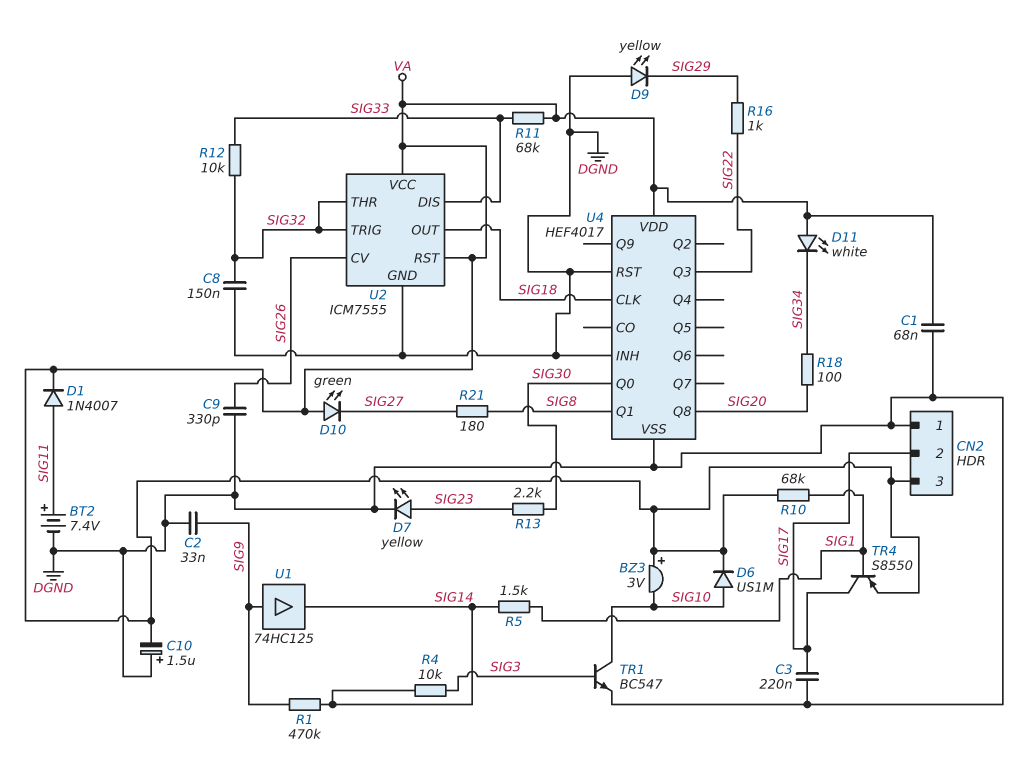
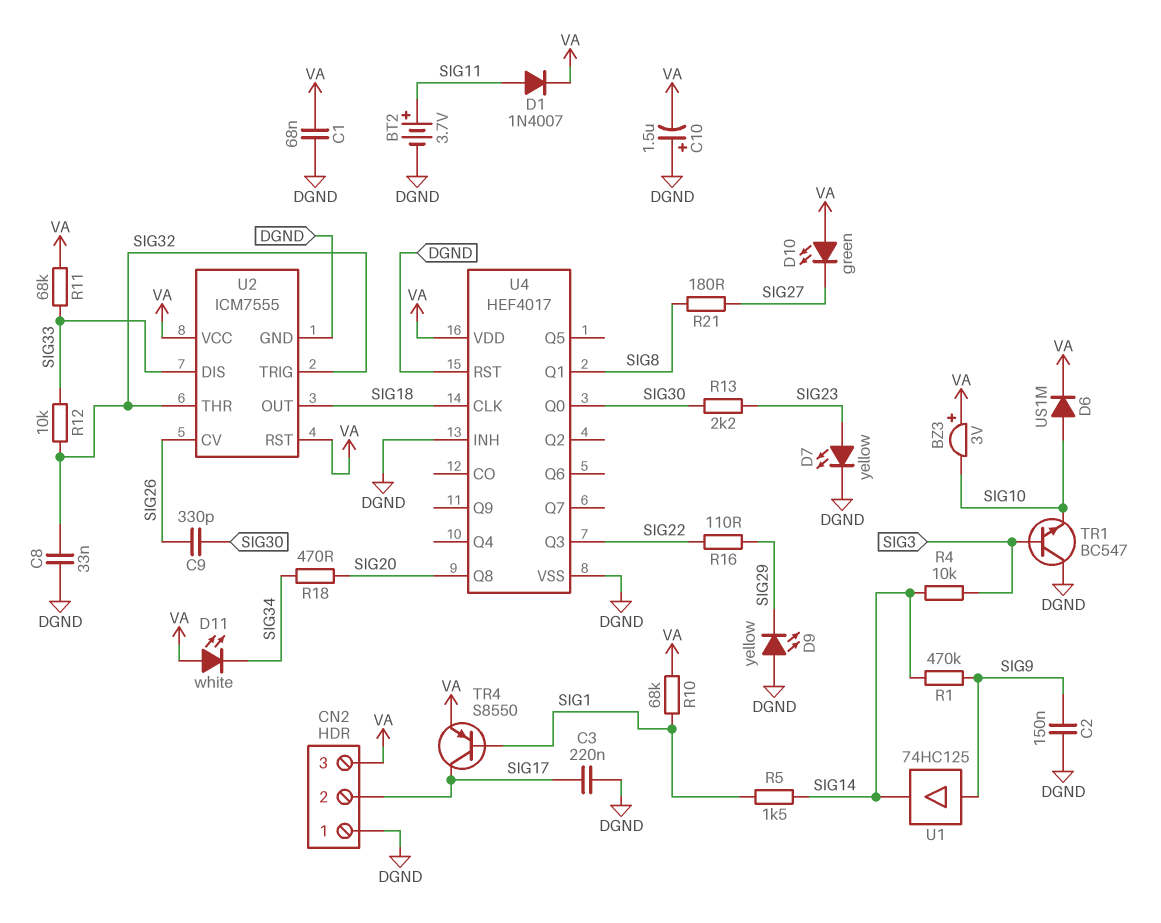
BT2: 7.4V (plus SIG11, minus DGND) -> 3.7V (plus SIG11, minus DGND)
C2: 33nF (DGND, SIG9) -> 150nF (DGND, SIG9)
C8: 150nF (DGND, SIG32) -> 33nF (DGND, SIG32)
C9: 330pF (DGND, SIG26) -> 330pF (SIG26, SIG30)
R16: 1k (SIG22, SIG29) -> 110 (SIG22, SIG29)
R18: 100 (SIG20, SIG34) -> 470 (SIG20, SIG34)
TR1: NPN BC547 (B SIG3, C SIG10, E DGND) -> NPN BC547 (B SIG3, C DGND, E SIG10)

